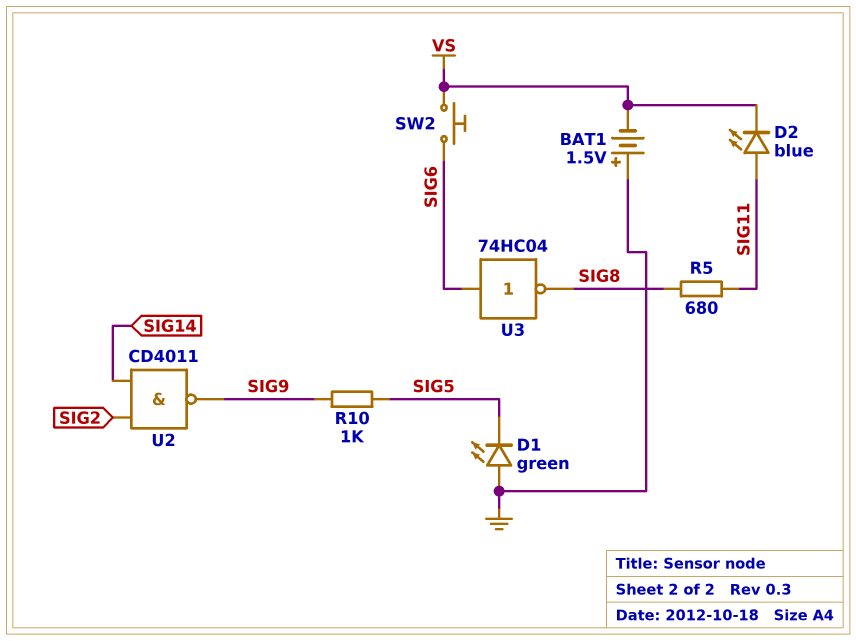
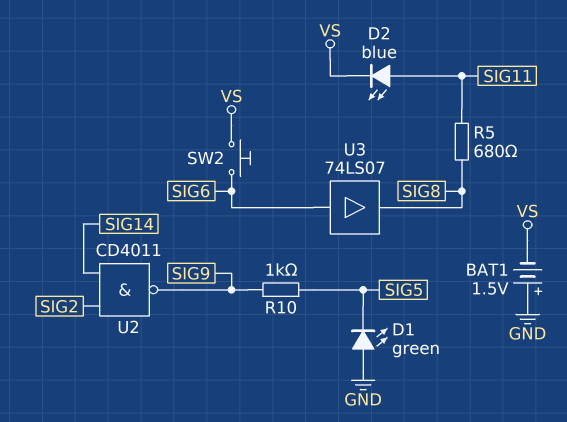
U3: NOT 74HC04 (in SIG6, out SIG8) -> buffer 74LS07 (in SIG6, out SIG8)

